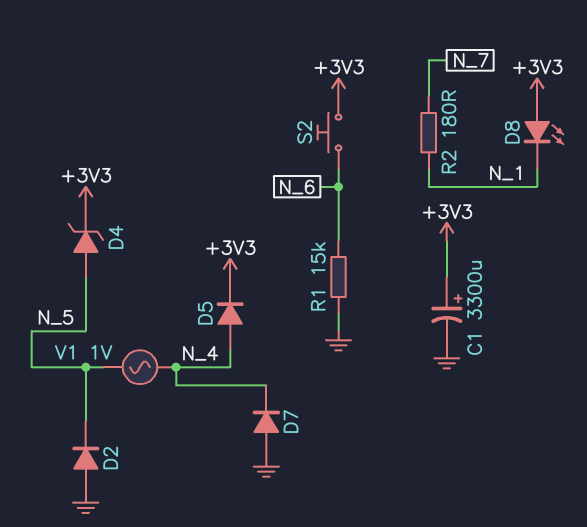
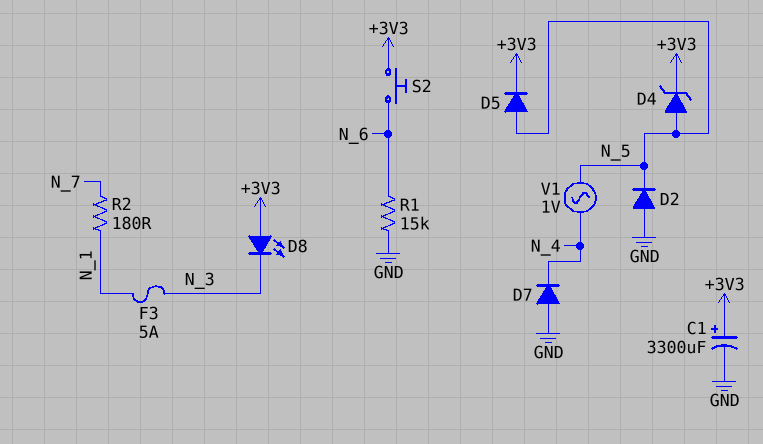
D5: diode (A N_4, K +3V3) -> diode (A N_5, K +3V3)
D8: LED (A +3V3, K N_1) -> LED (A +3V3, K N_3)
F3: none -> 5A (N_1, N_3)

